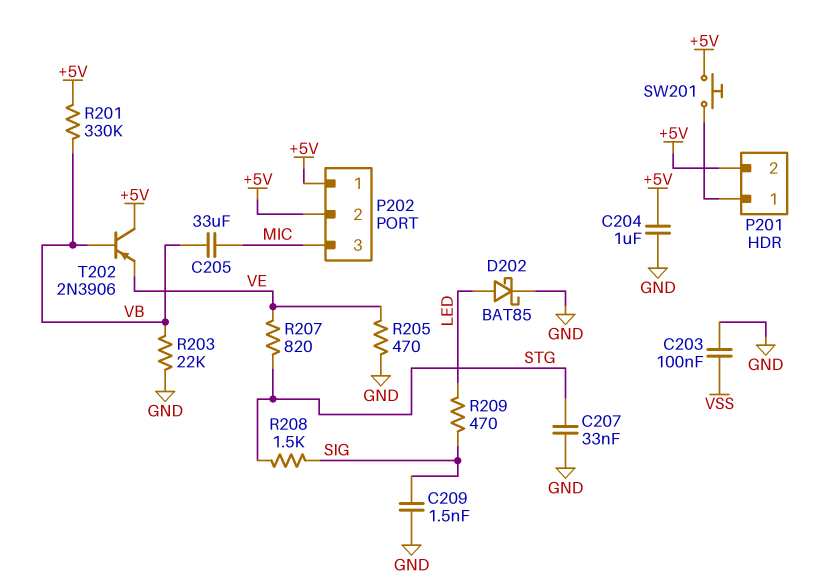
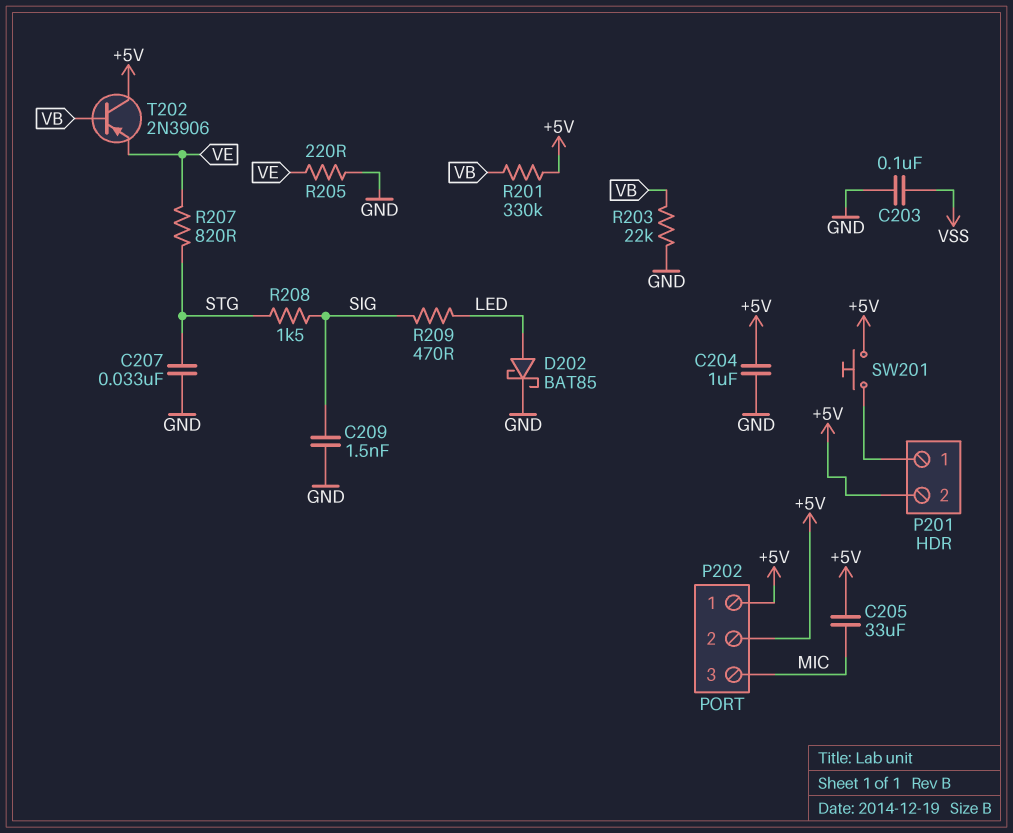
C205: 33uF (MIC, VB) -> 33uF (+5V, MIC)
R205: 470 (GND, VE) -> 220 (GND, VE)

